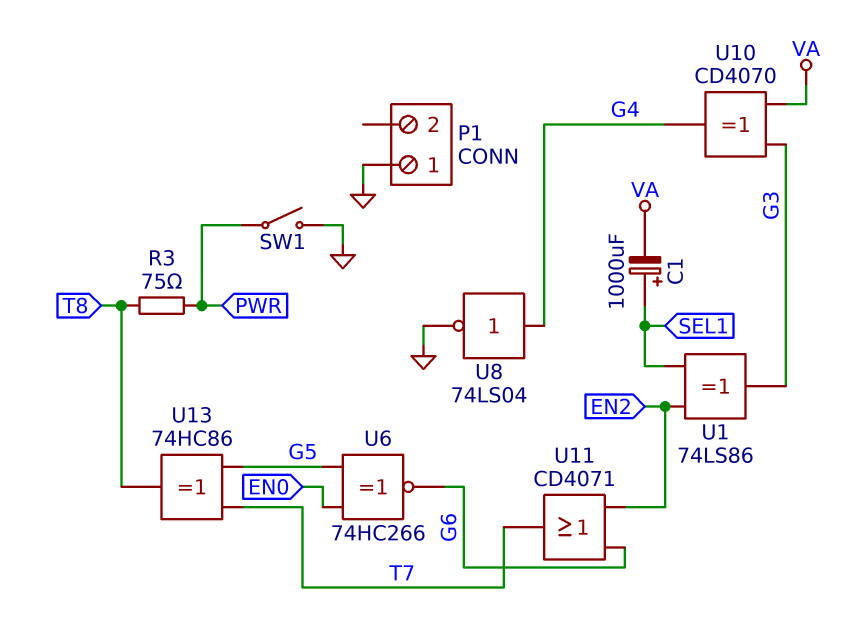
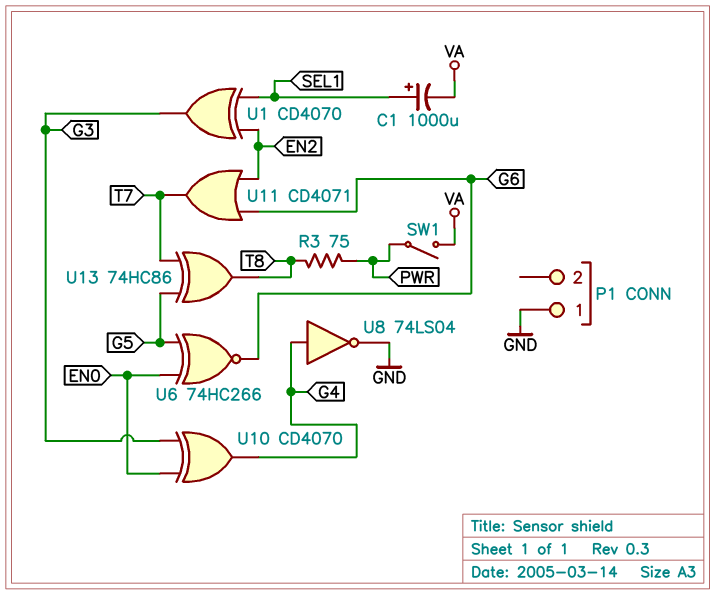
SW1: switch (GND, PWR) -> switch (PWR, VA)
U1: XOR 74LS86 (in EN2, in SEL1, out G3) -> XOR CD4070 (in EN2, in SEL1, out G3)
U10: XOR CD4070 (in G3, in VA, out G4) -> XOR CD4070 (in EN0, in G3, out G4)

